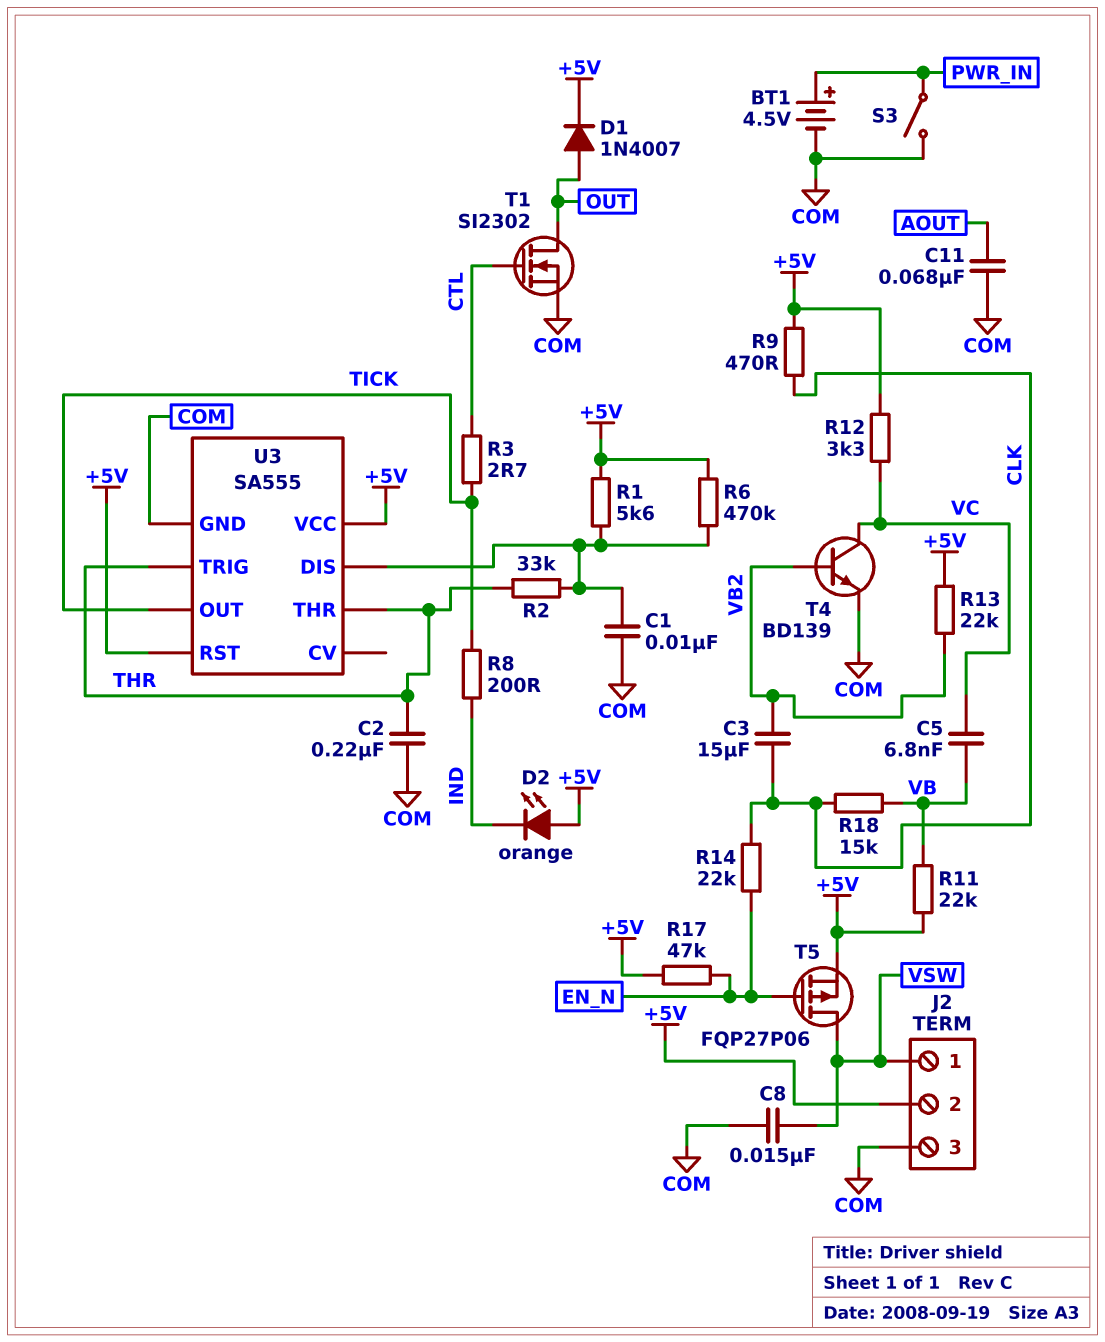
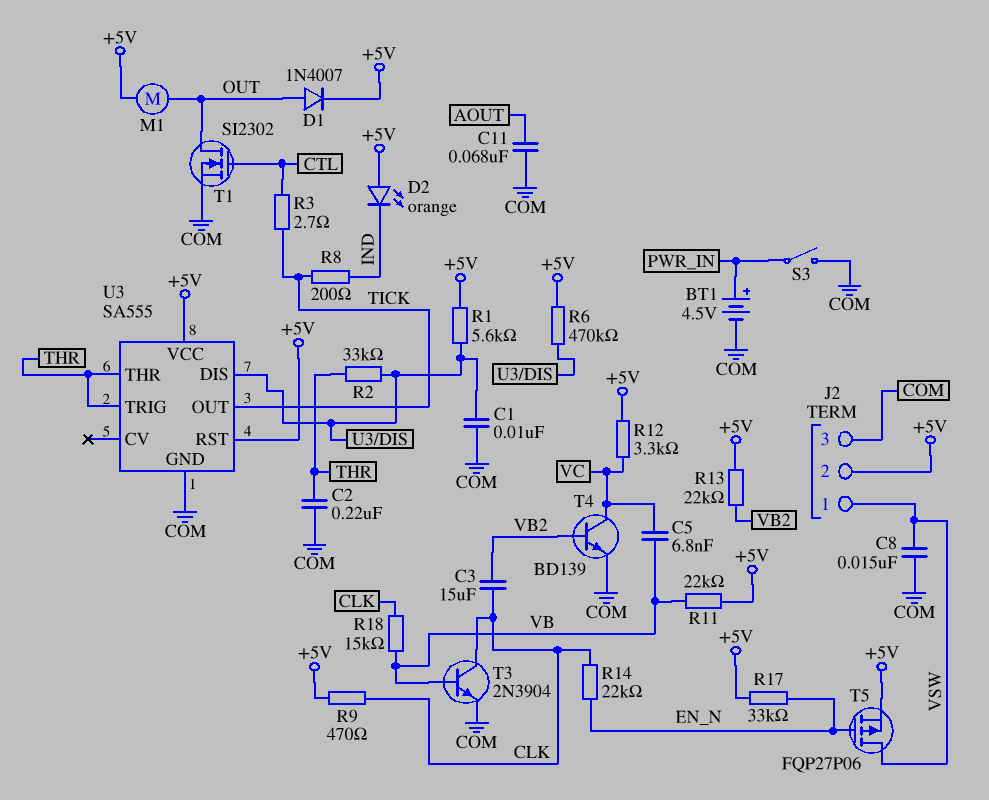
M1: none -> motor (+5V, OUT)
R17: 47k (+5V, EN_N) -> 33k (+5V, EN_N)
T3: none -> NPN 2N3904 (B VB, C CLK, E COM)

